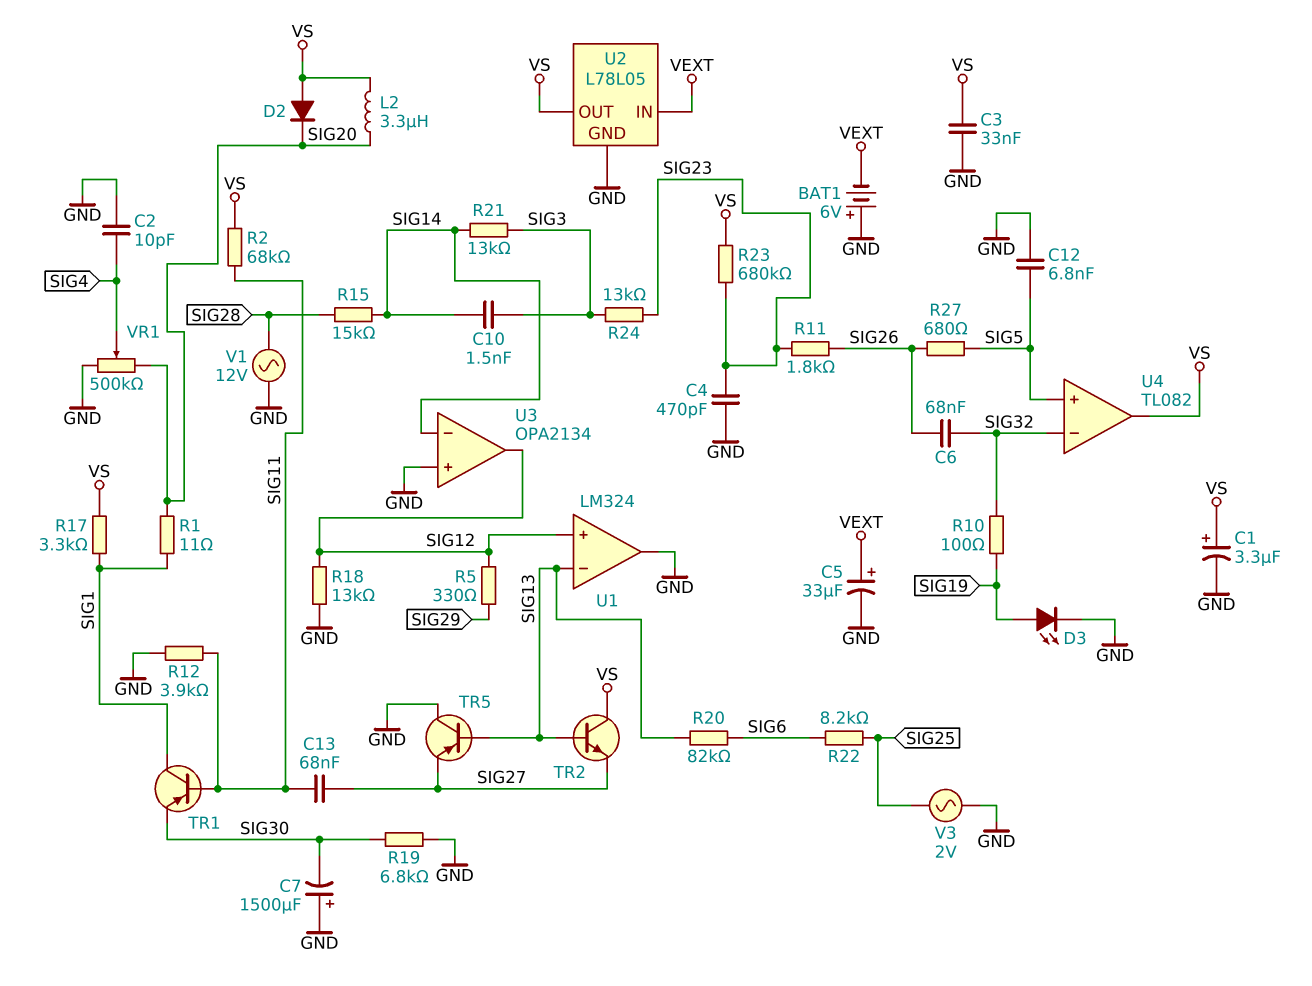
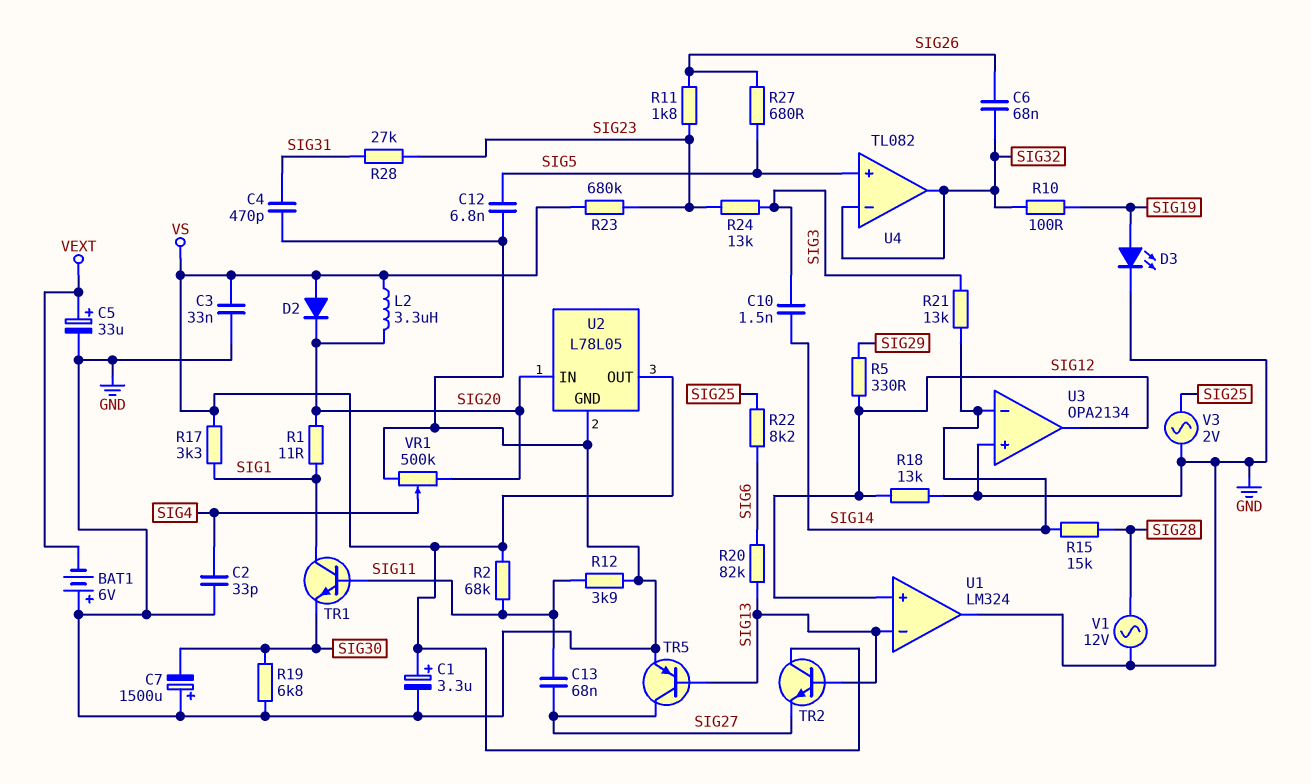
C2: 10pF (GND, SIG4) -> 33pF (GND, SIG4)
C4: 470pF (GND, SIG23) -> 470pF (GND, SIG31)
R28: none -> 27k (SIG23, SIG31)
TR1: PNP (B SIG11, C SIG1, E SIG30) -> NPN (B SIG11, C SIG1, E SIG30)
TR5: PNP (B SIG13, C GND, E SIG27) -> PNP (B SIG13, C SIG27, E GND)
U2 pin IN: VEXT -> SIG20
U4 pin out: VS -> SIG32

